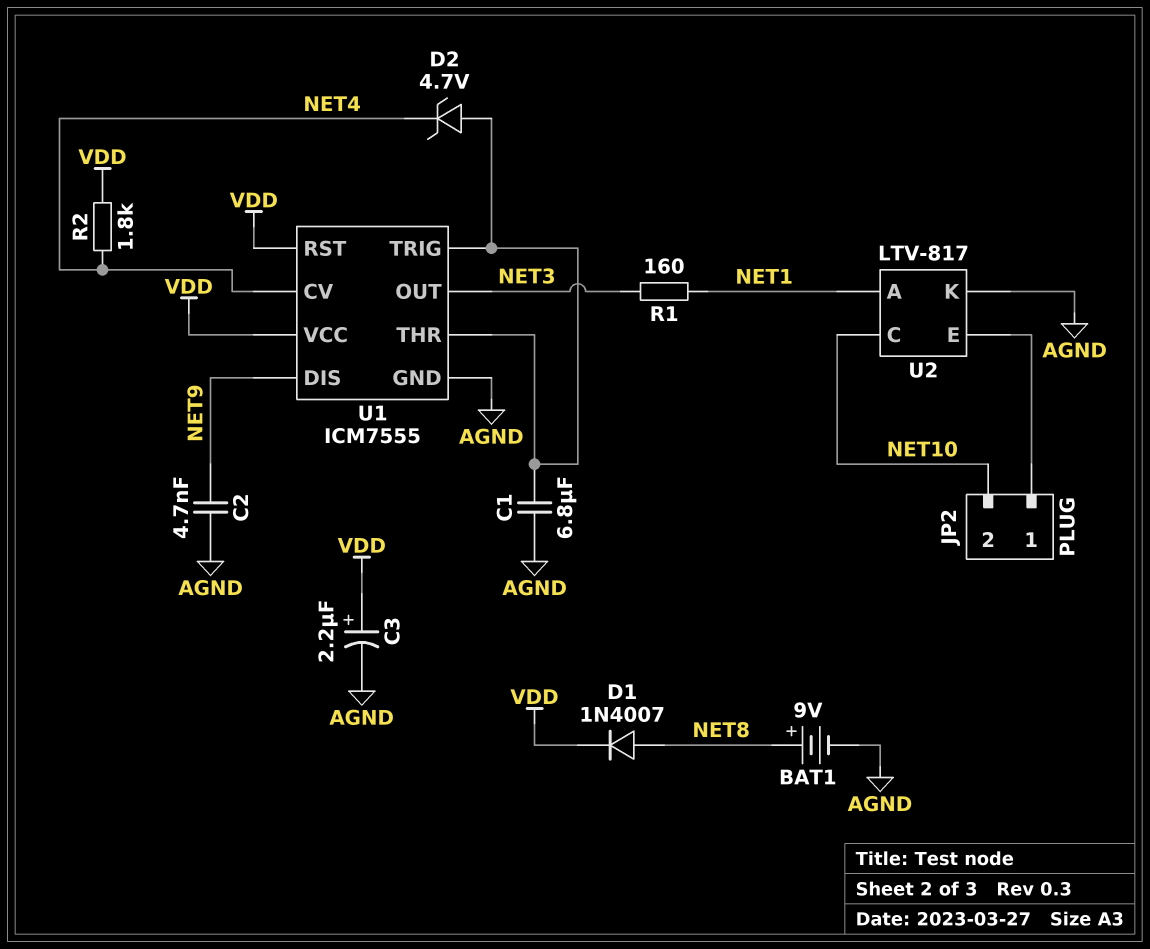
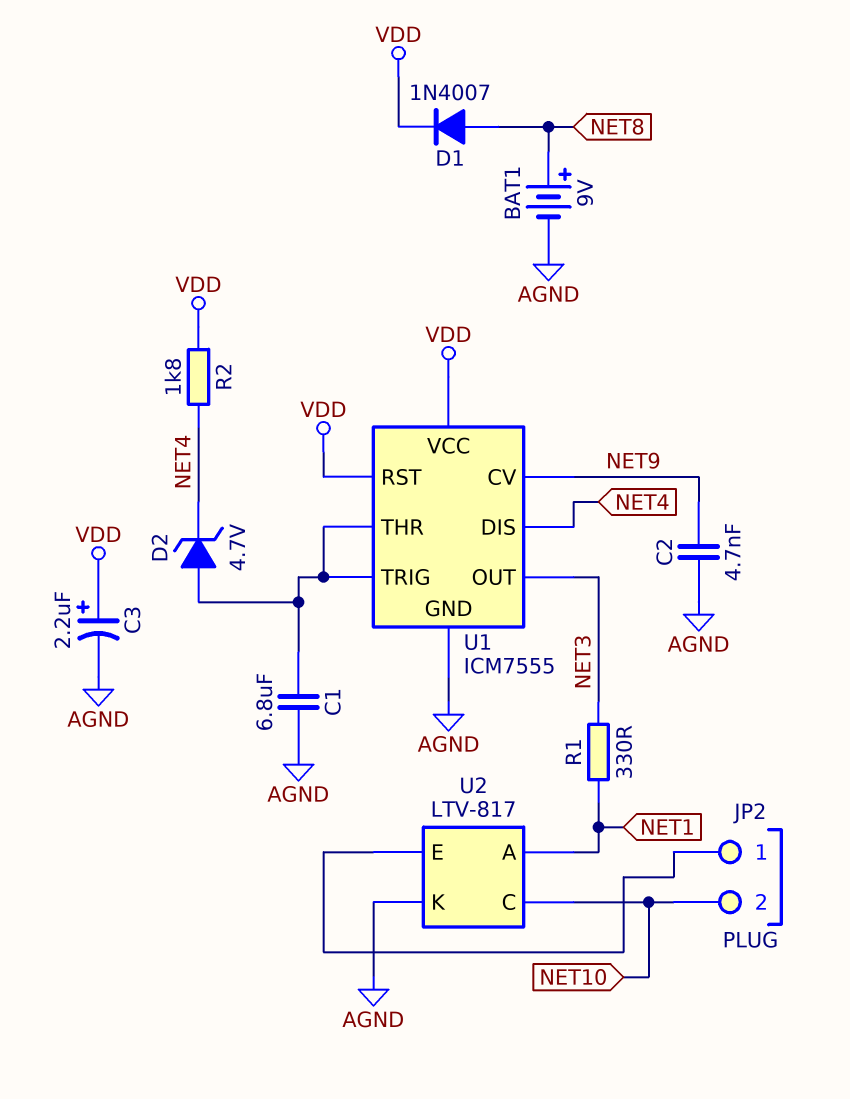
R1: 160 (NET1, NET3) -> 330 (NET1, NET3)
U1 pin CV: NET4 -> NET9
U1 pin DIS: NET9 -> NET4

